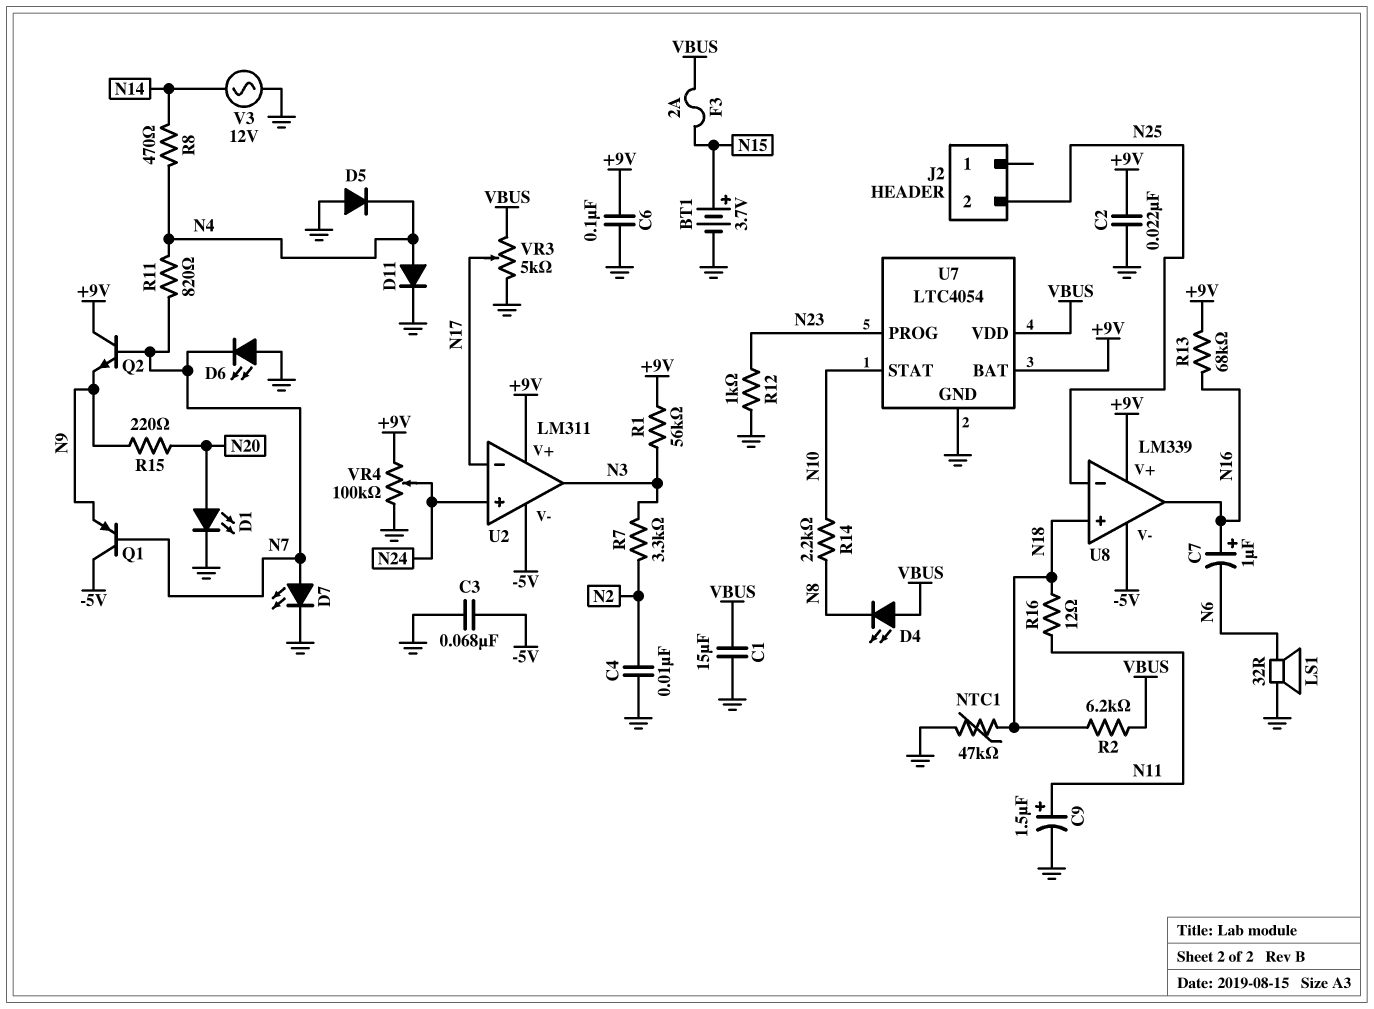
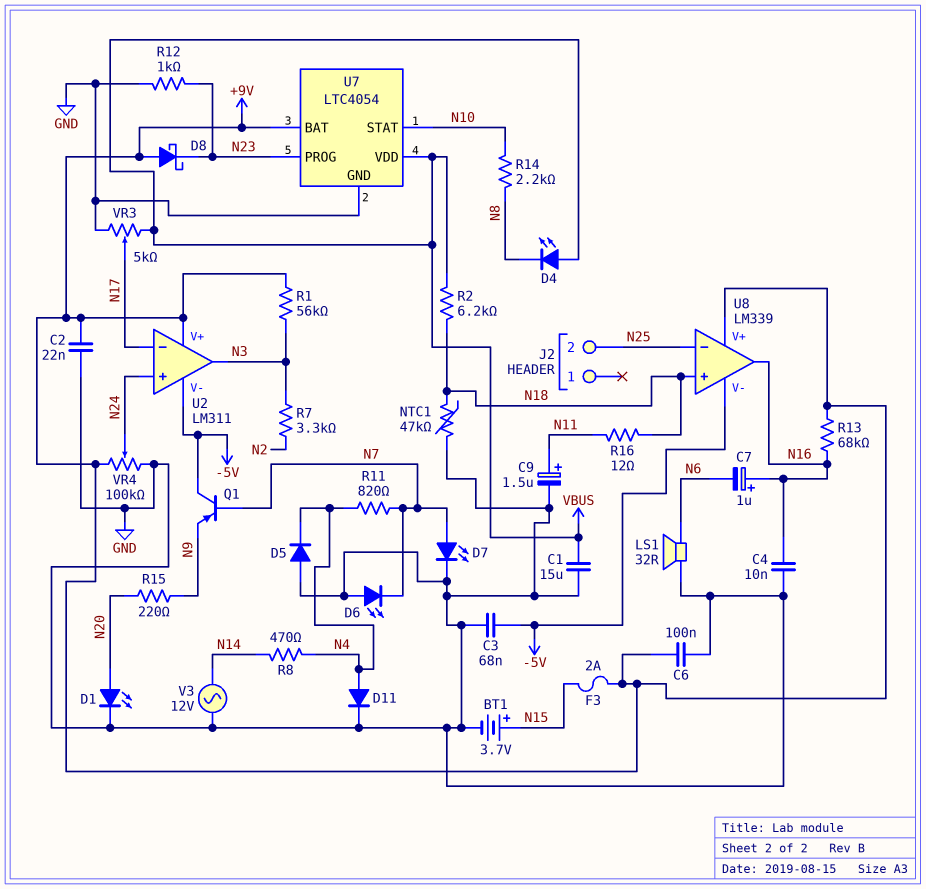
C4: 10nF (GND, N2) -> 10nF (GND, N16)
D8: none -> schottky (A +9V, K N23)
F3: 2A (N15, VBUS) -> 2A (+9V, N15)
Q2: NPN (B N7, C +9V, E N9) -> none

